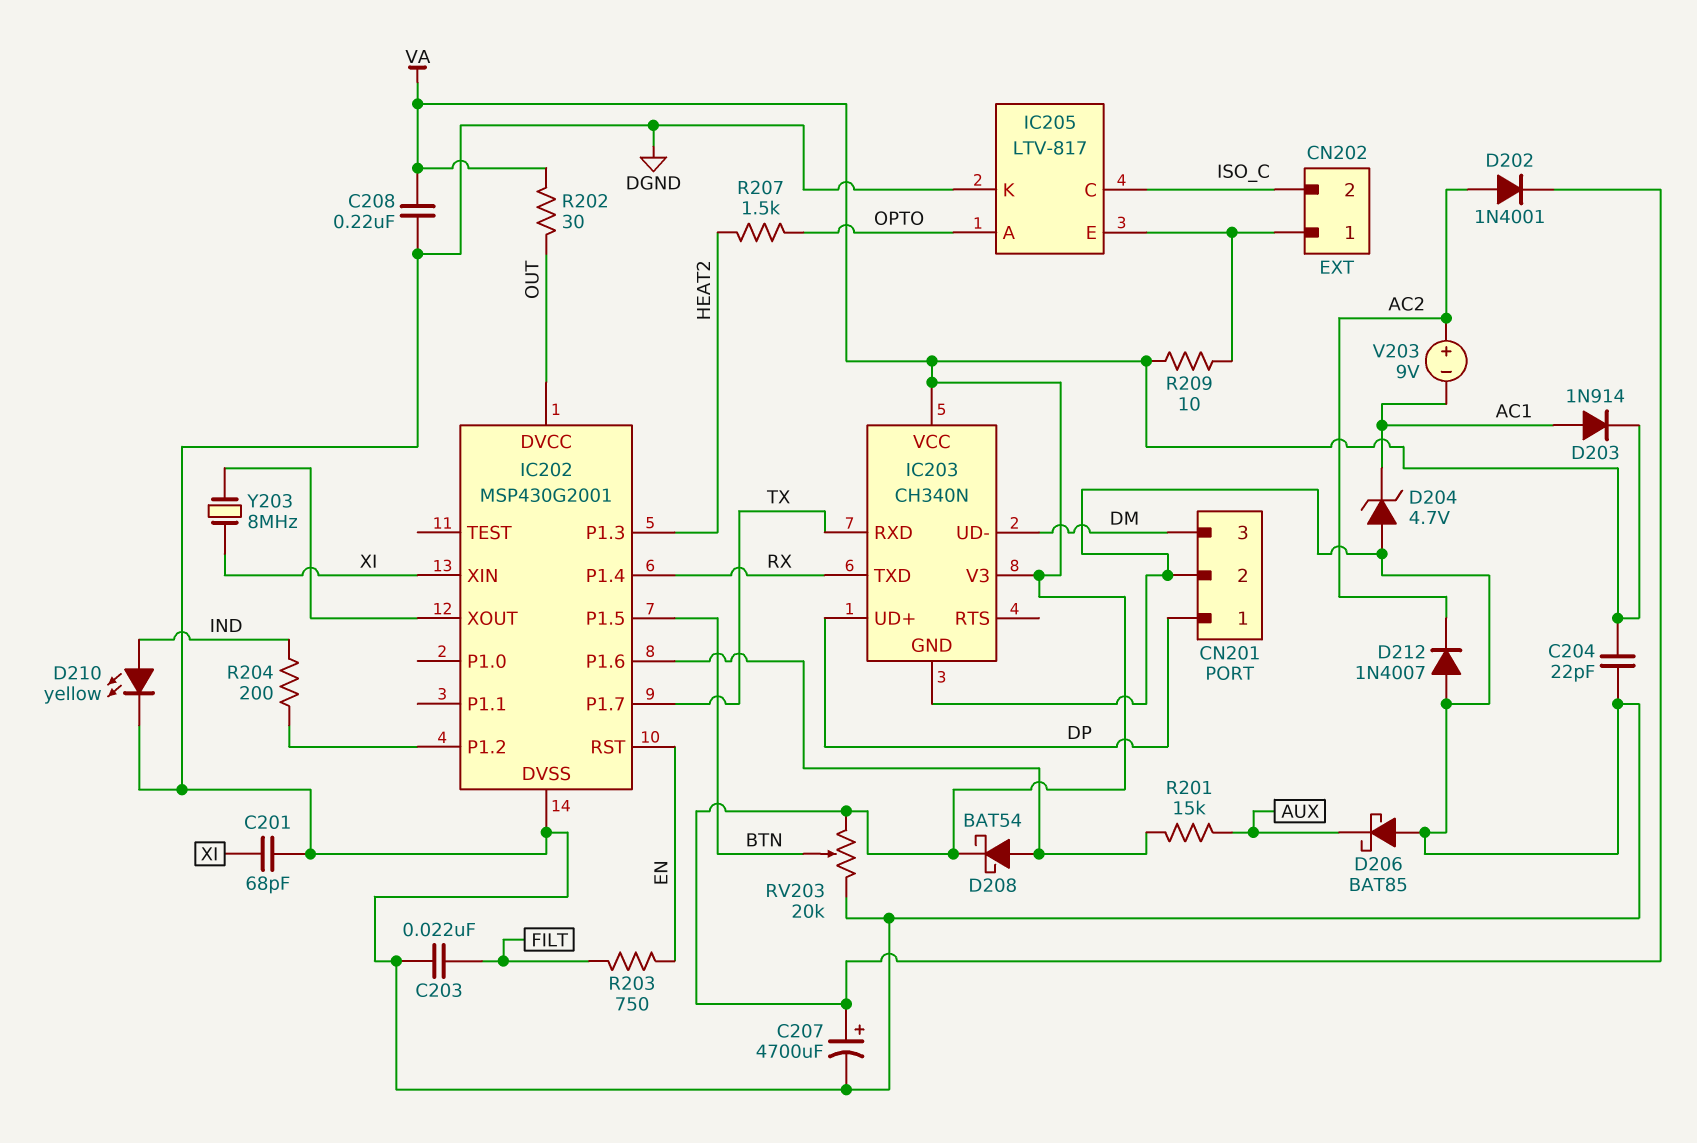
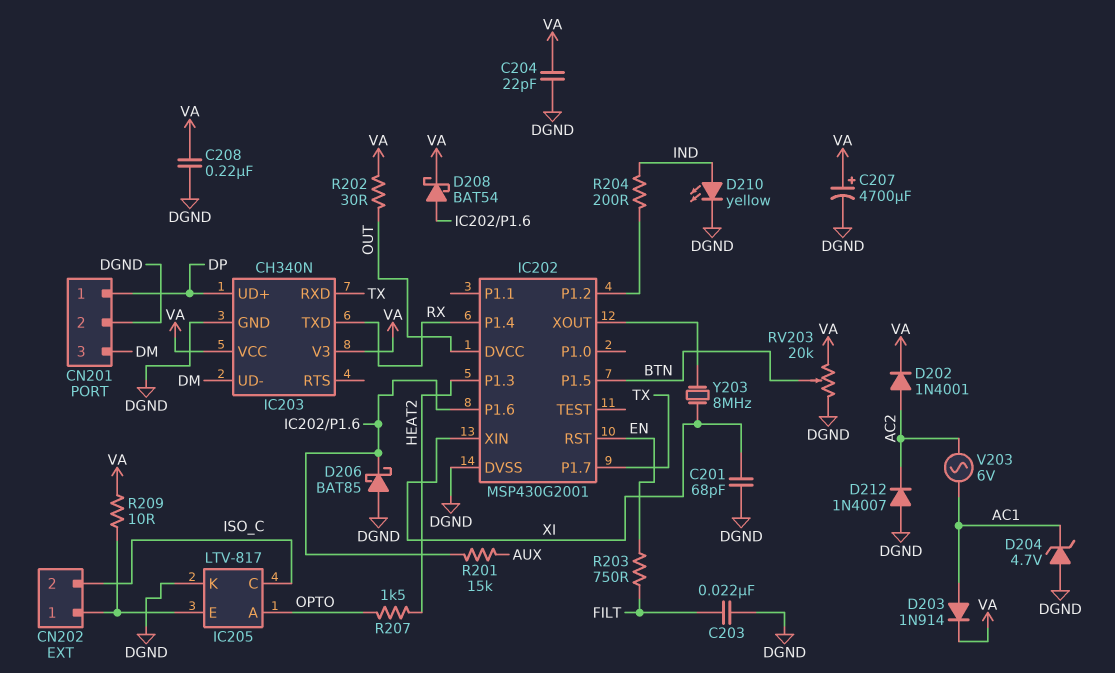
D206: schottky BAT85 (A DGND, K AUX) -> schottky BAT85 (A DGND, K IC202/P1.6)
V203: 9V (plus AC2, minus AC1) -> AC 6V (AC1, AC2)

